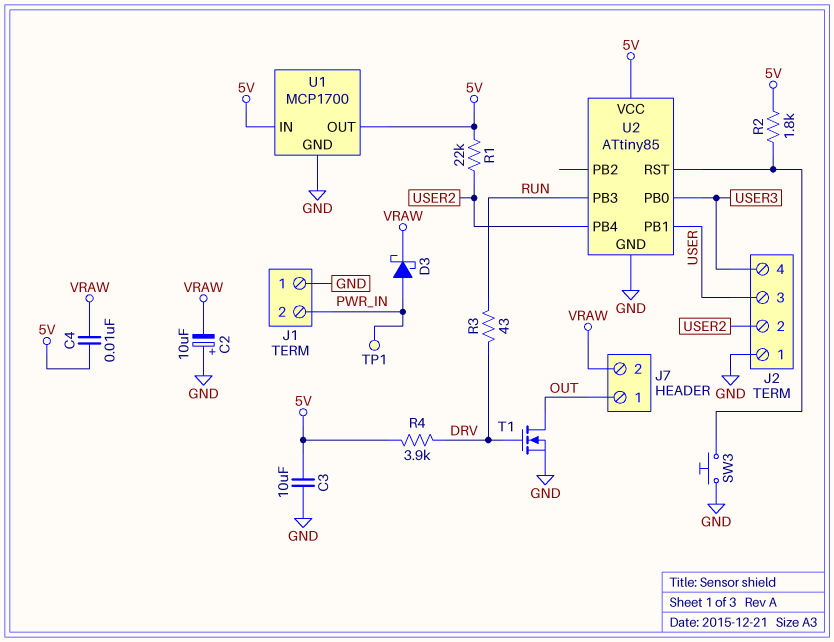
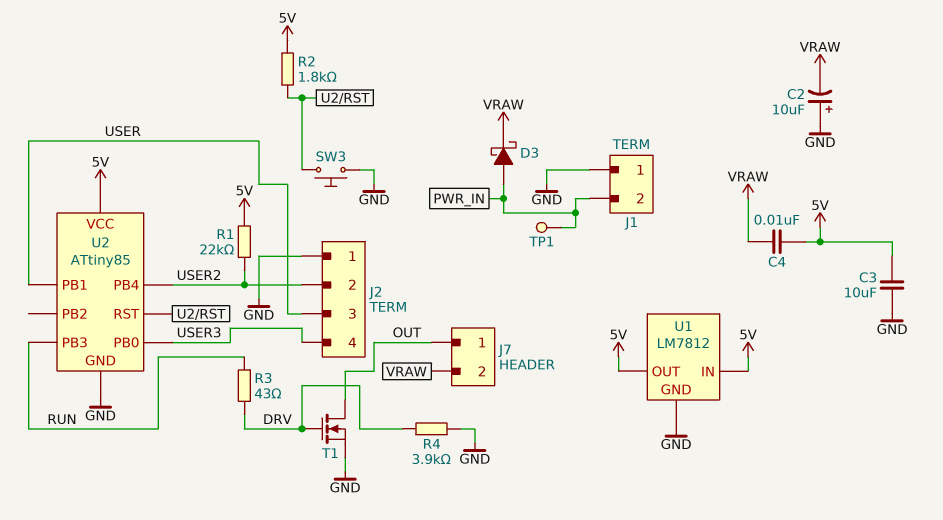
R4: 3.9k (5V, DRV) -> 3.9k (DRV, GND)
U1: MCP1700 -> LM7812

